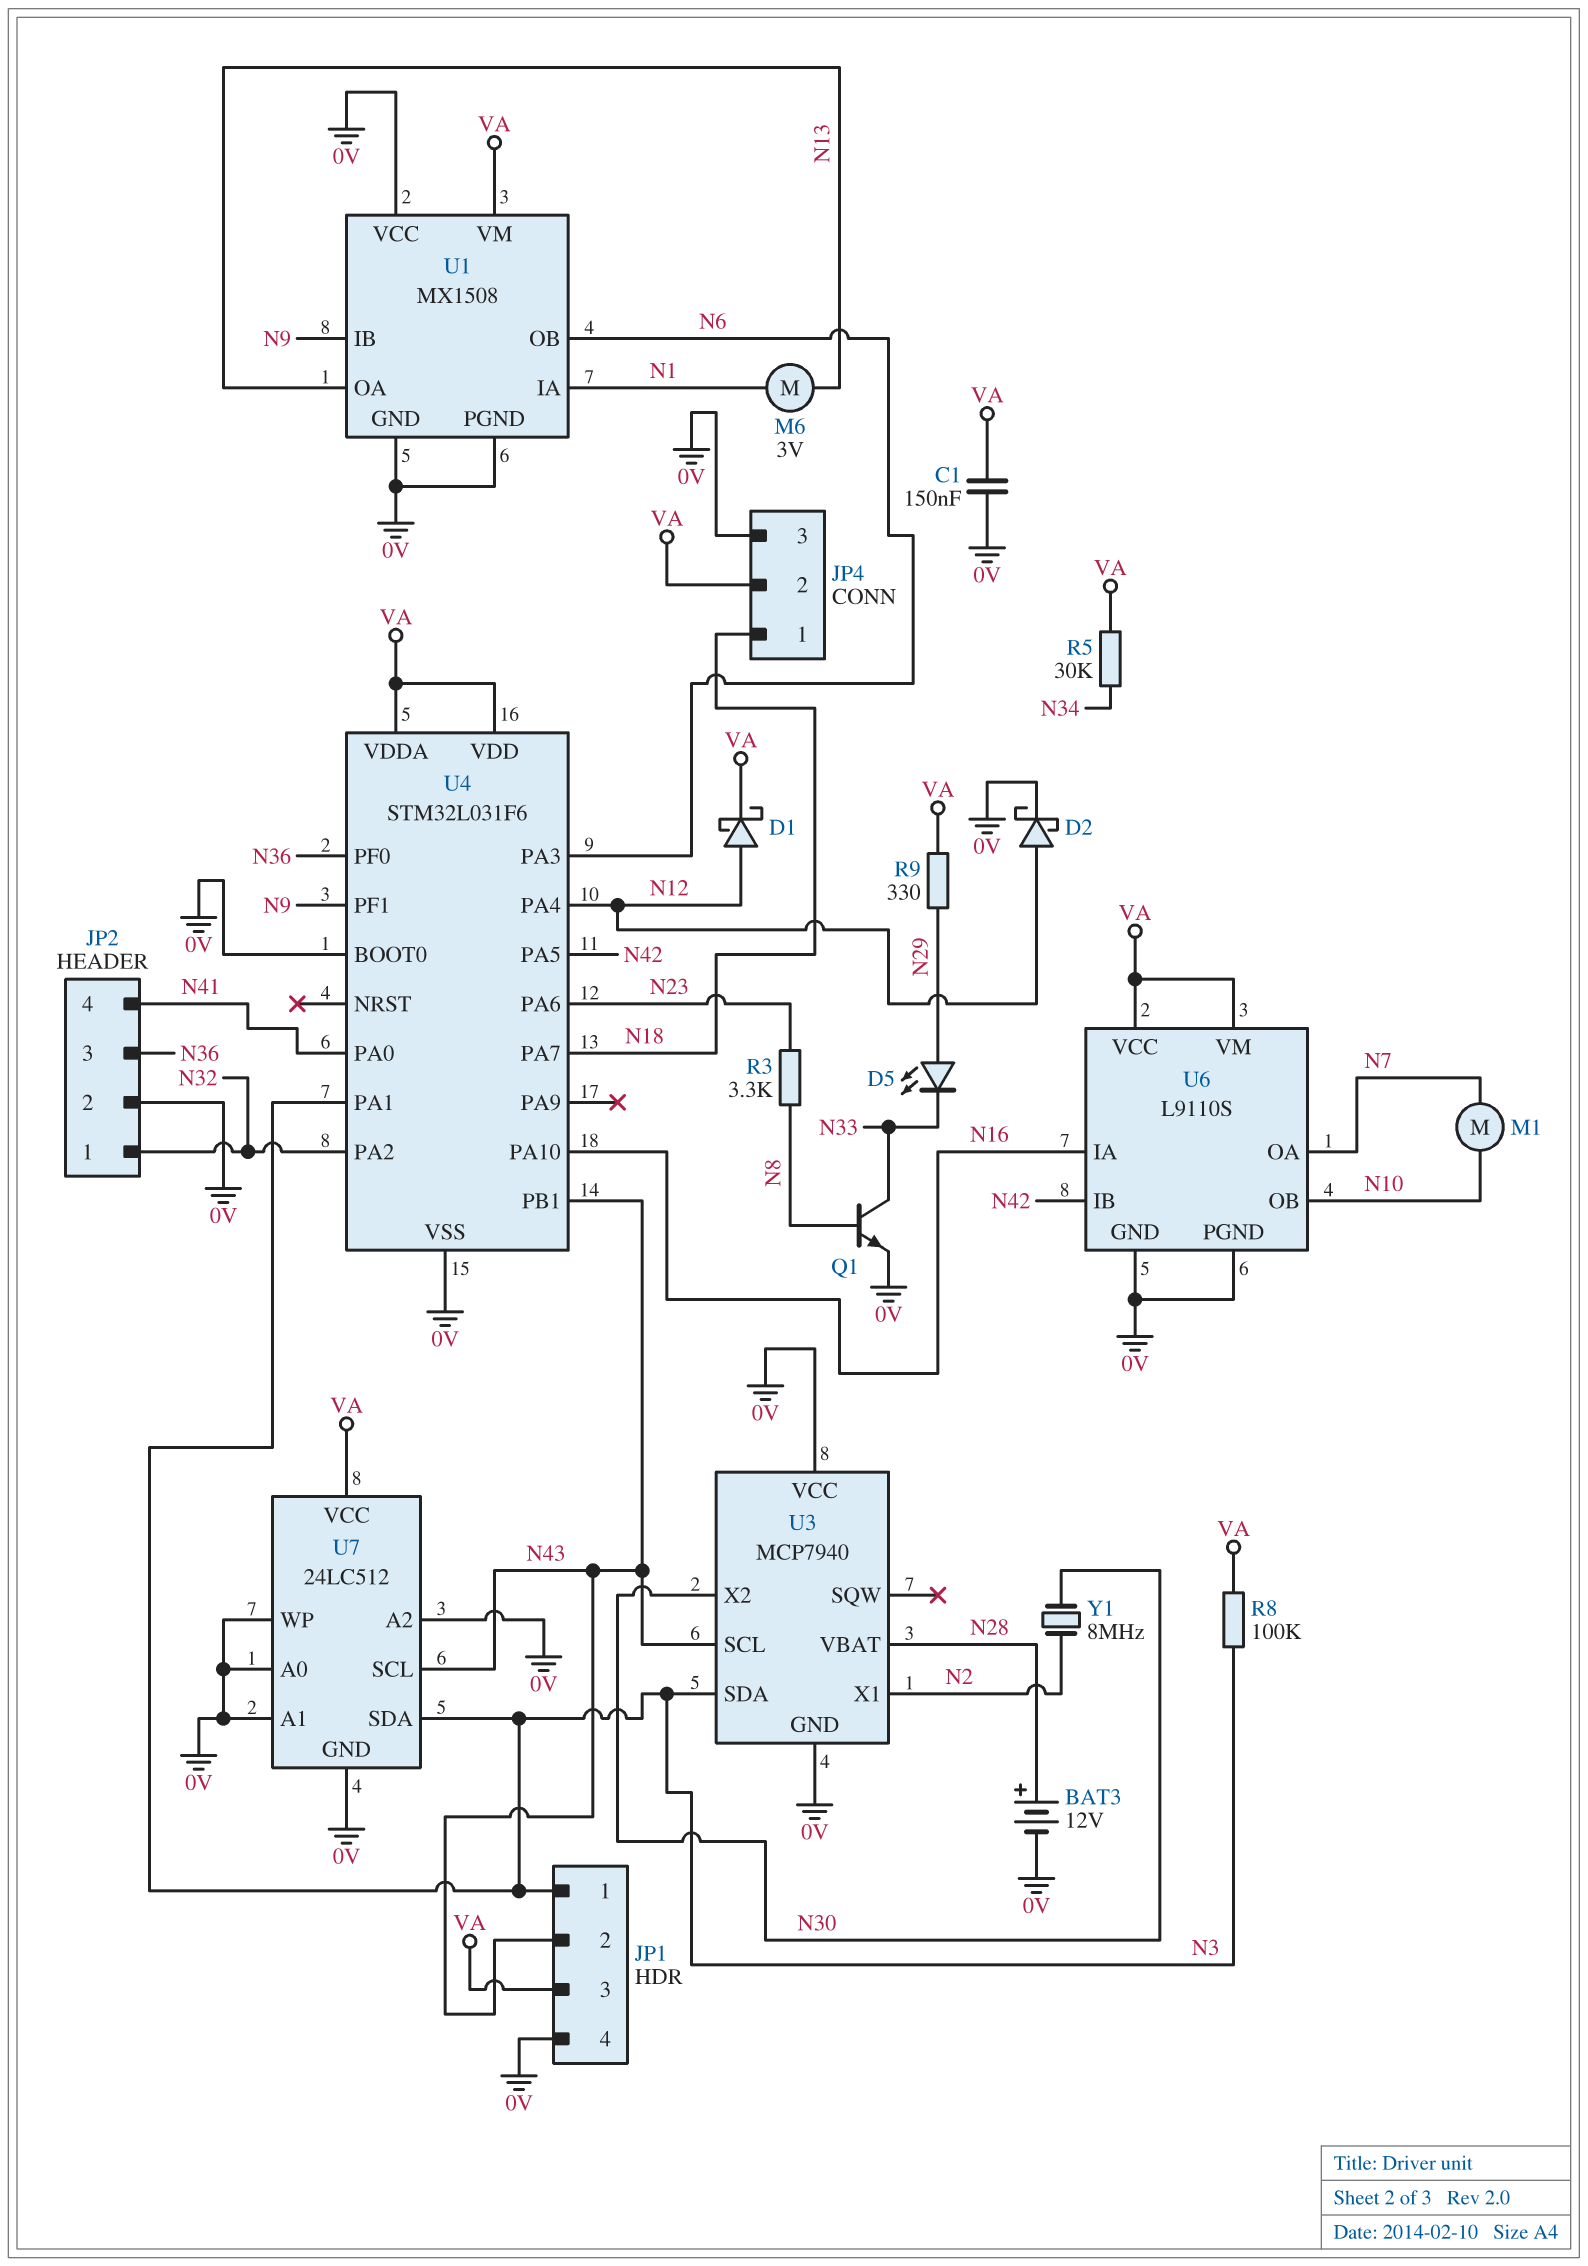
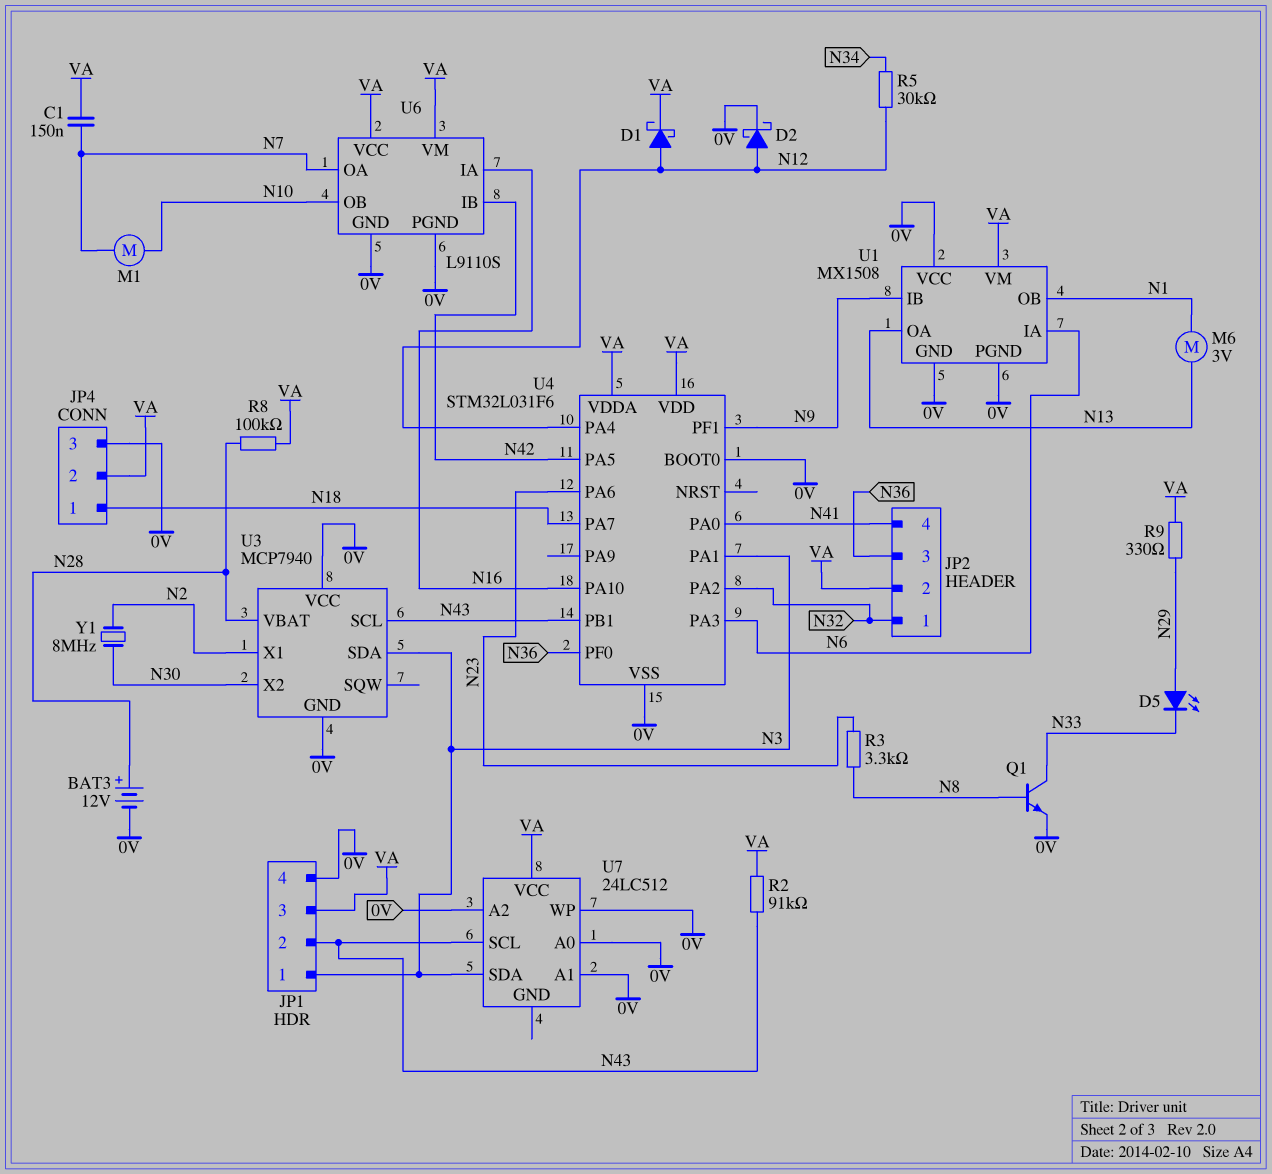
C1: 150nF (0V, VA) -> 150nF (N7, VA)
JP2 pin 2: 0V -> VA
R2: none -> 91k (N43, VA)
R5: 30k (N34, VA) -> 30k (N12, N34)
R8: 100k (N3, VA) -> 100k (N28, VA)
U1 pin IA: N1 -> N6
U1 pin OB: N6 -> N1
U7 pin GND: 0V -> none

